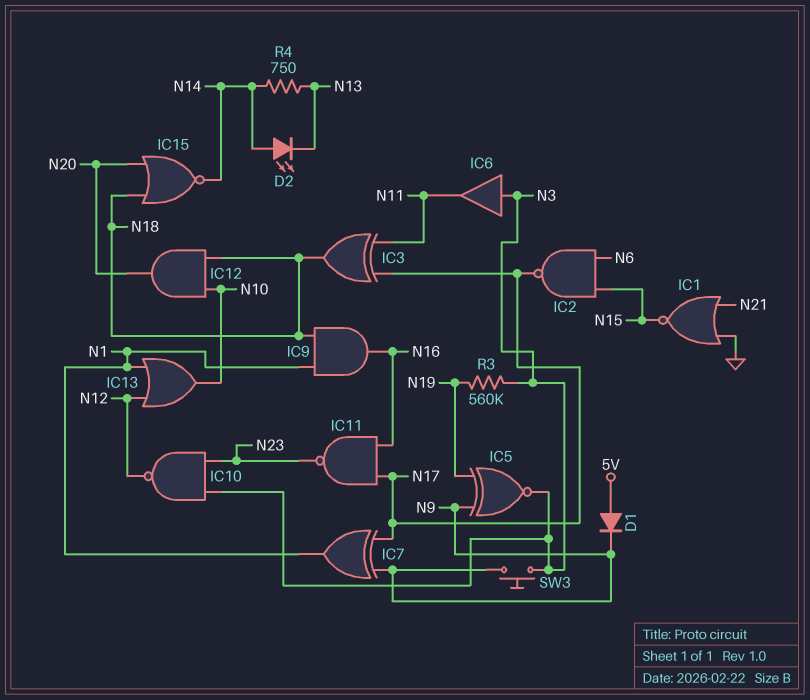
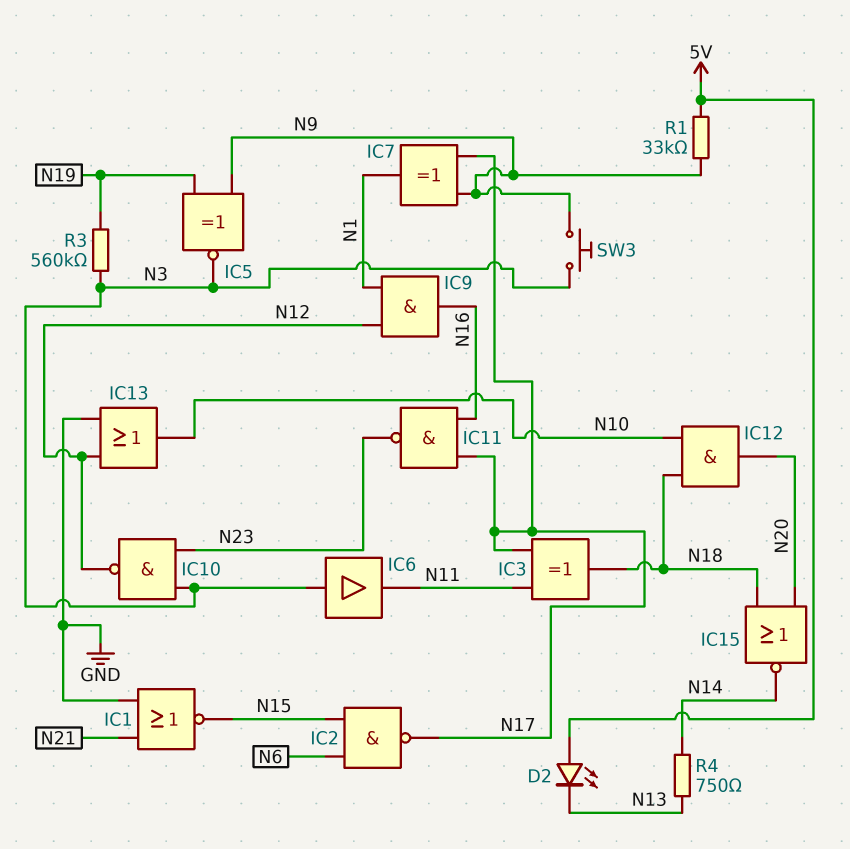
D1: diode (A 5V, K N9) -> none
D2: LED (A N14, K N13) -> LED (A 5V, K N13)
IC9: AND (in N1, in N18, out N16) -> AND (in N1, in N12, out N16)
IC13: OR (in N1, in N12, out N10) -> OR (in GND, in N12, out N10)
R1: none -> 33k (5V, N9)

